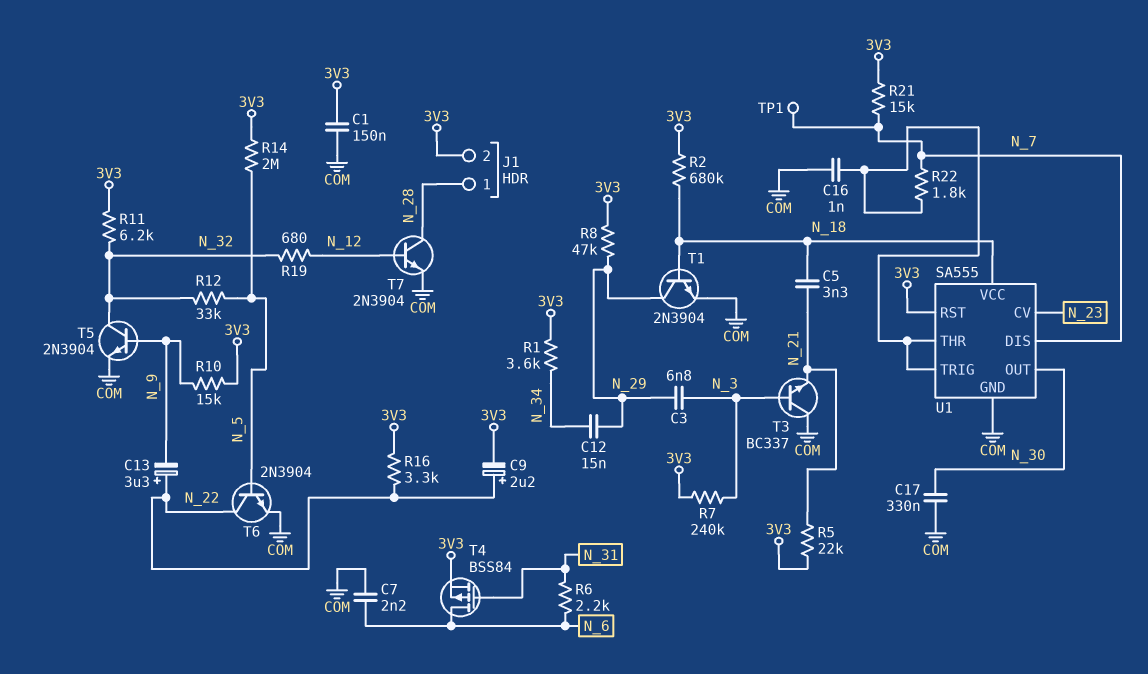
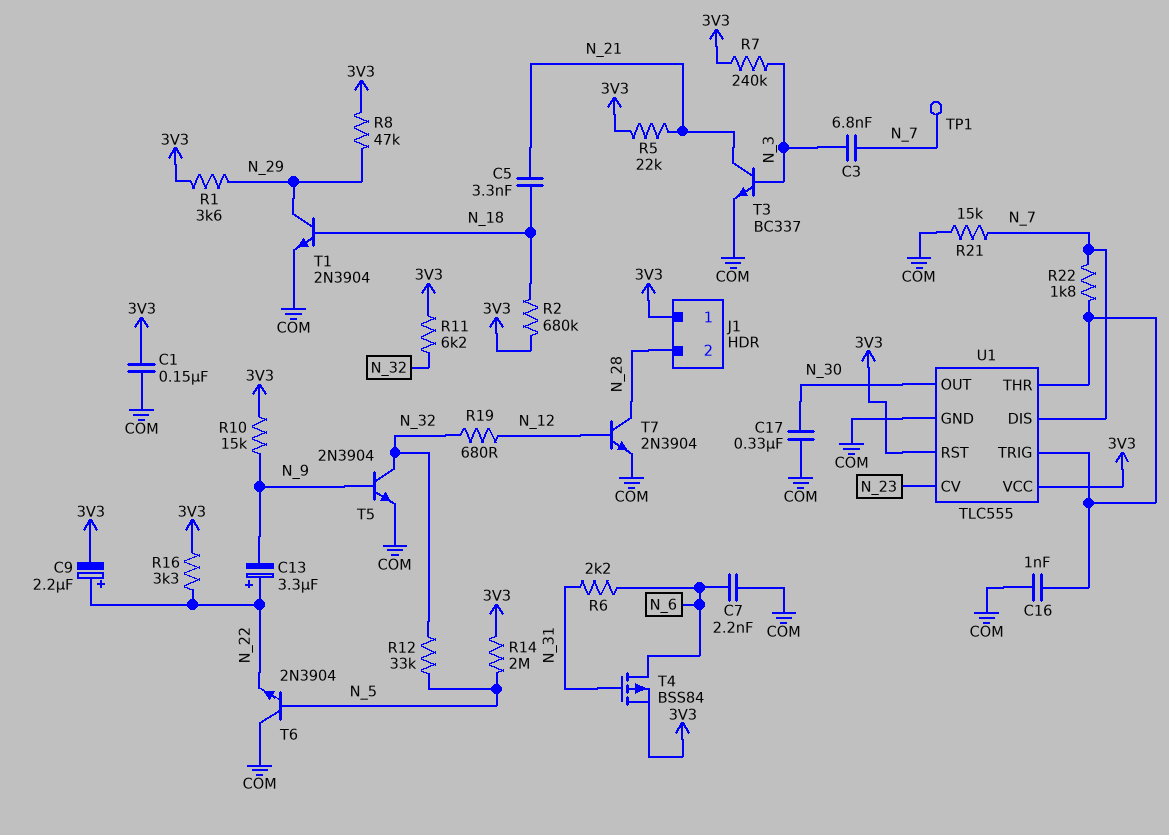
C3: 6.8nF (N_3, N_29) -> 6.8nF (N_3, N_7)
C12: 15nF (N_29, N_34) -> none
J1 pin 1: N_28 -> 3V3
J1 pin 2: 3V3 -> N_28
R1: 3.6k (3V3, N_34) -> 3.6k (3V3, N_29)
R21: 15k (3V3, N_7) -> 15k (COM, N_7)
T3: NPN BC337 (B N_3, C COM, E N_21) -> NPN BC337 (B N_3, C N_21, E COM)
T6: NPN 2N3904 (B N_5, C N_22, E COM) -> NPN 2N3904 (B N_5, C COM, E N_22)
U1: SA555 -> TLC555
U1 pin VCC: N_18 -> 3V3

